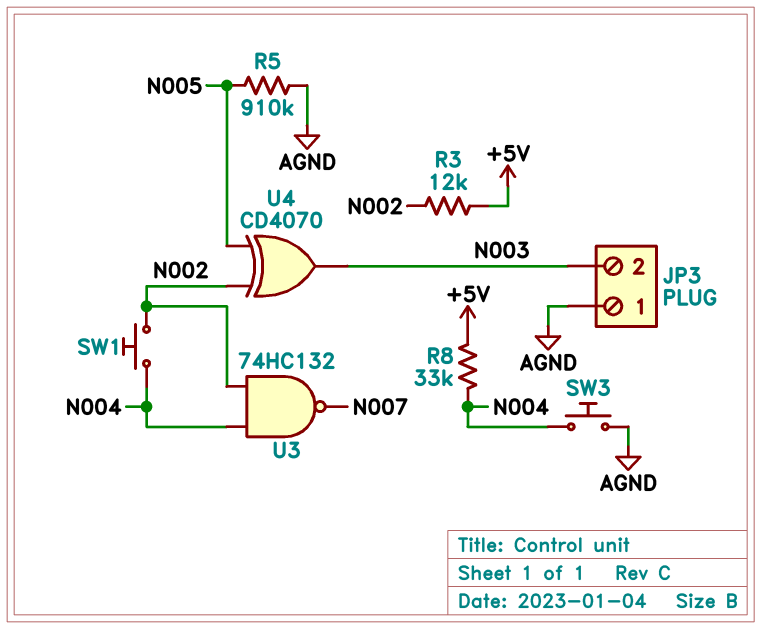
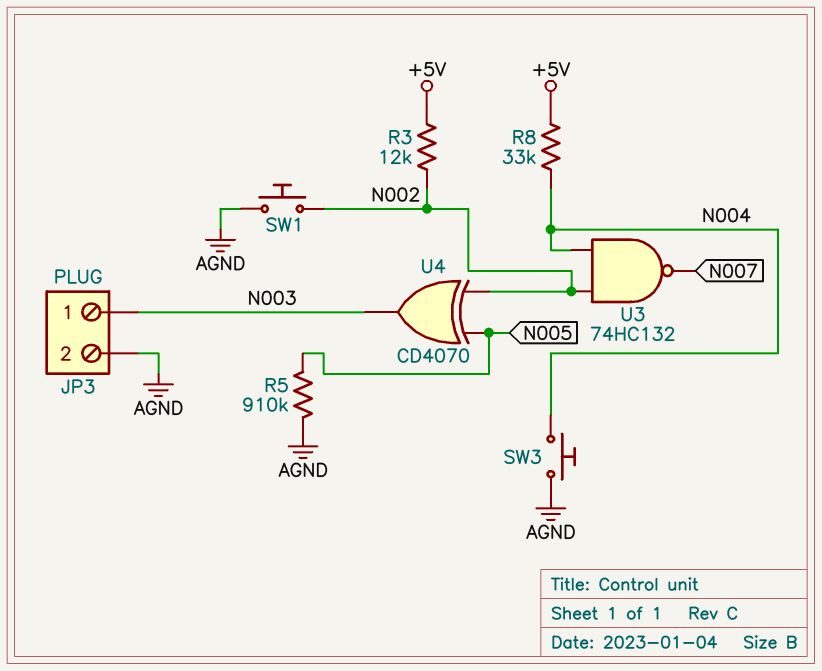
JP3 pin 1: AGND -> N003
JP3 pin 2: N003 -> AGND
SW1: button (N002, N004) -> button (AGND, N002)

